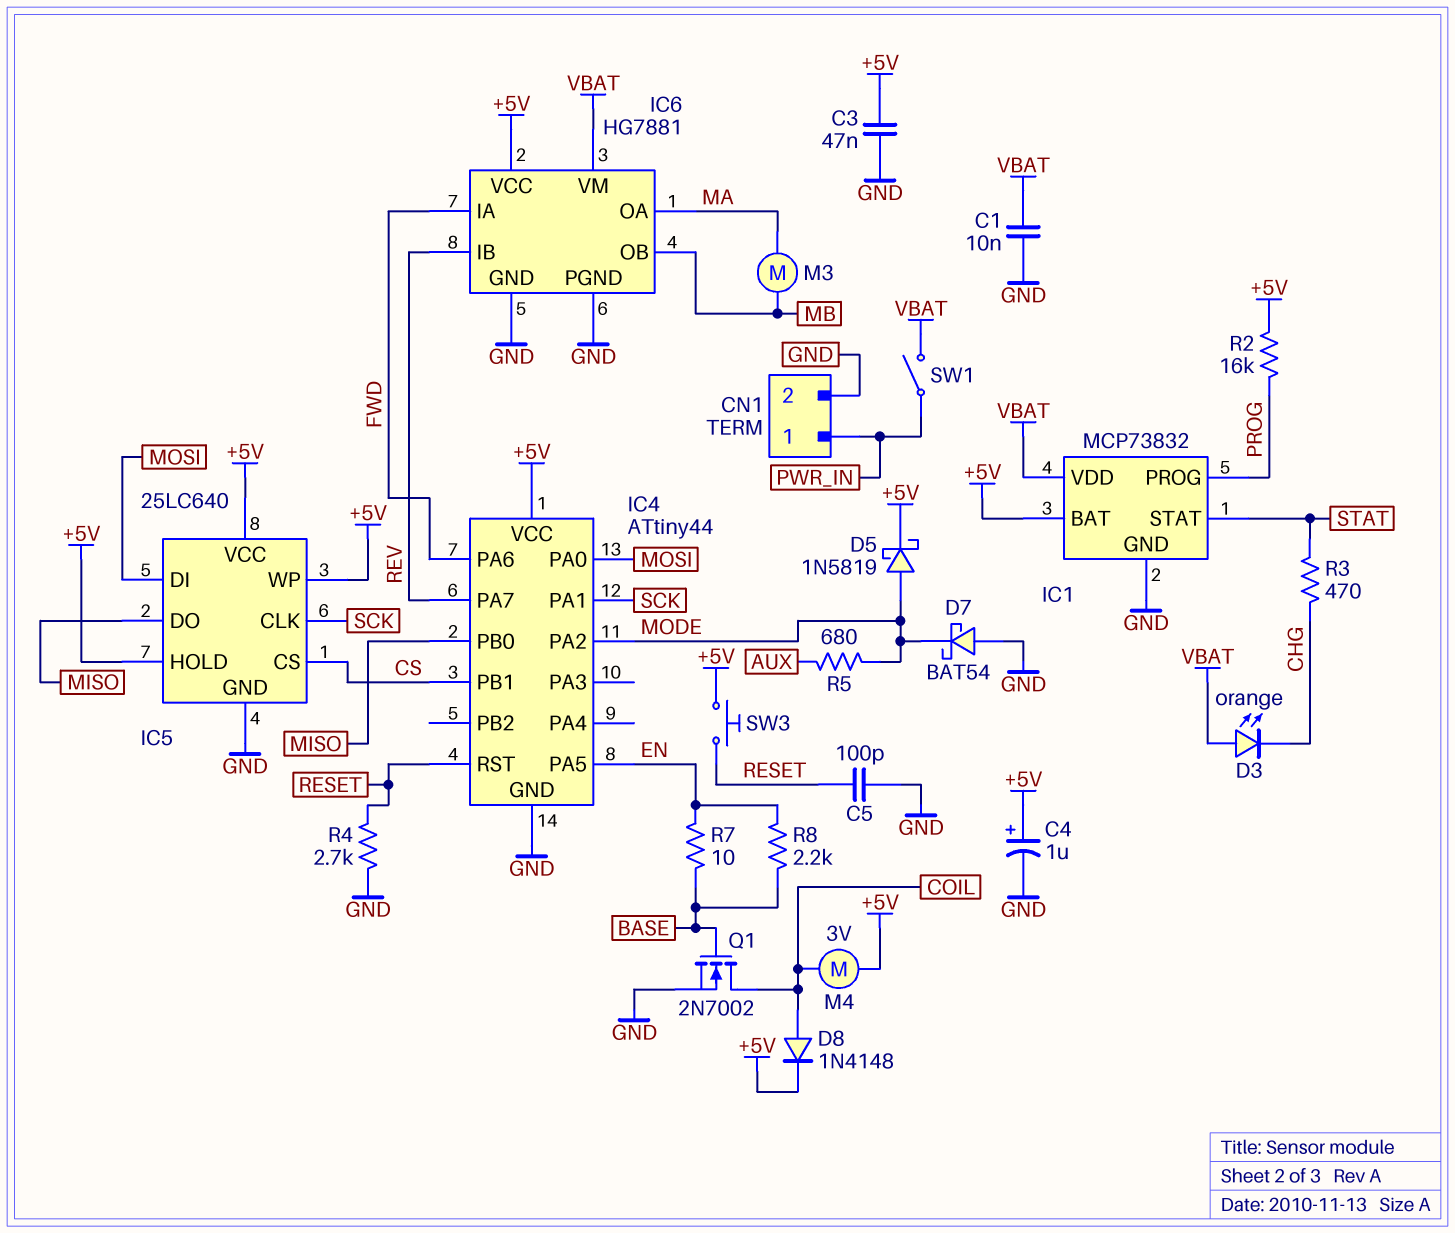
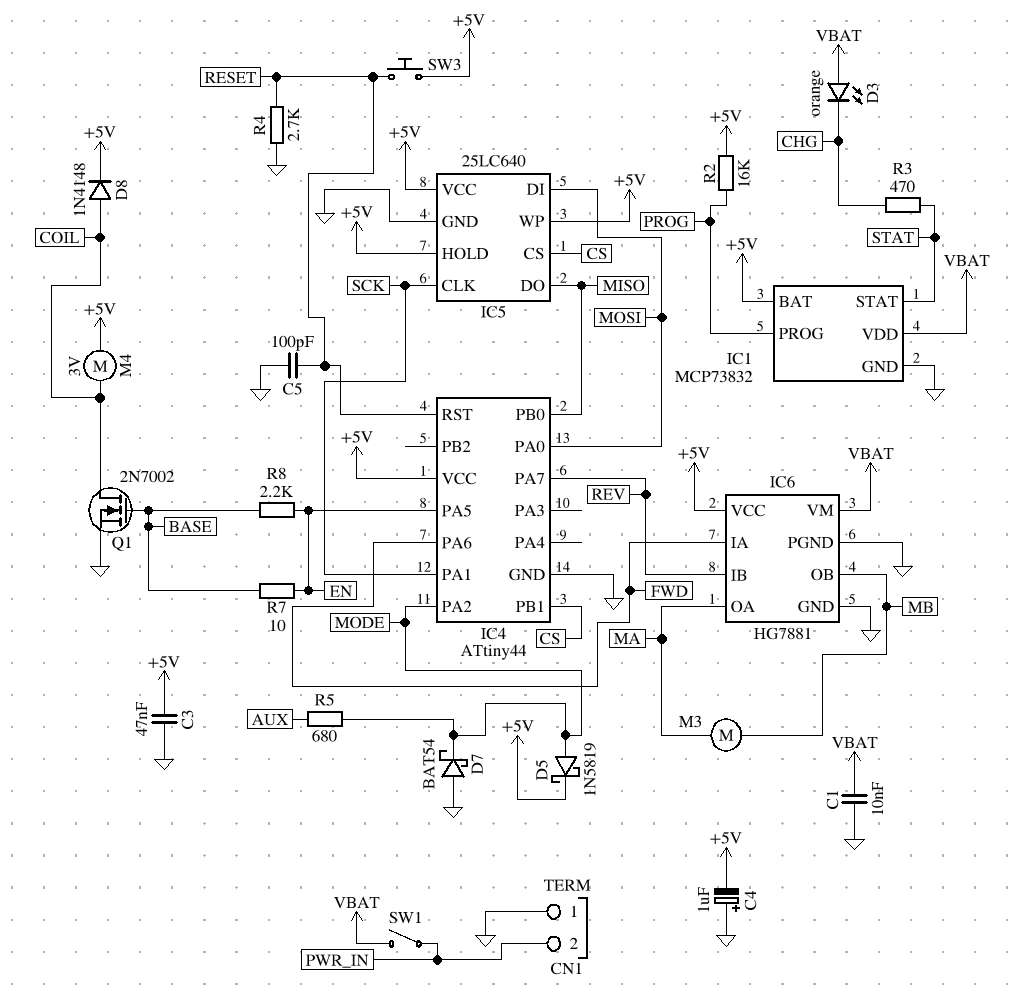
C4: 1uF (plus +5V, minus GND) -> 1uF (plus GND, minus +5V)
CN1 pin 1: PWR_IN -> GND
CN1 pin 2: GND -> PWR_IN

